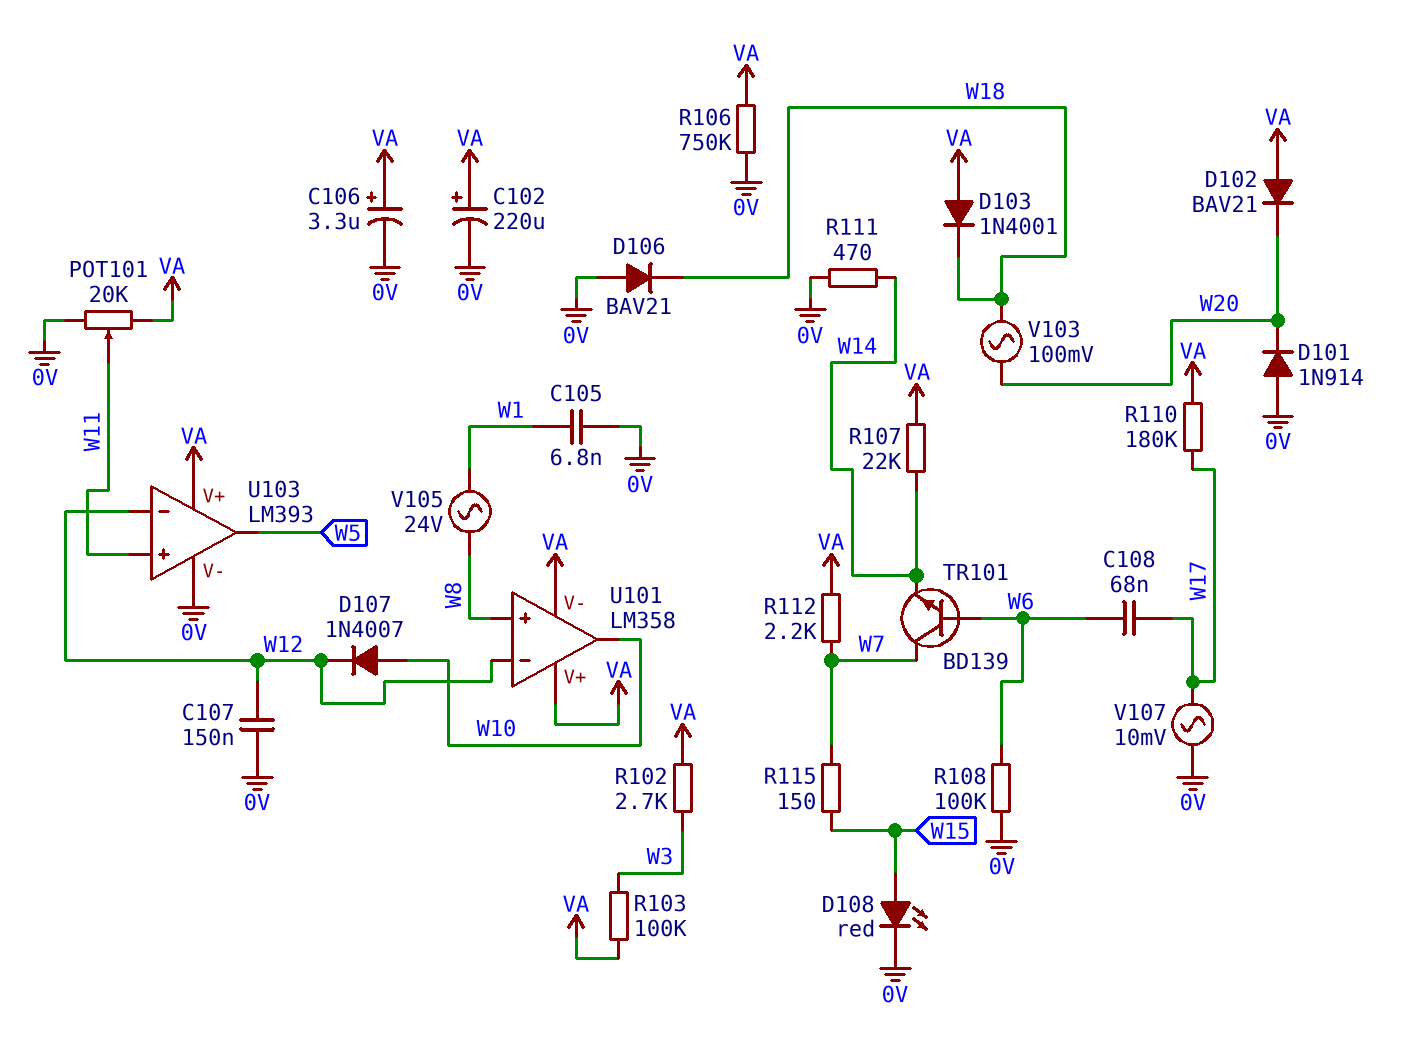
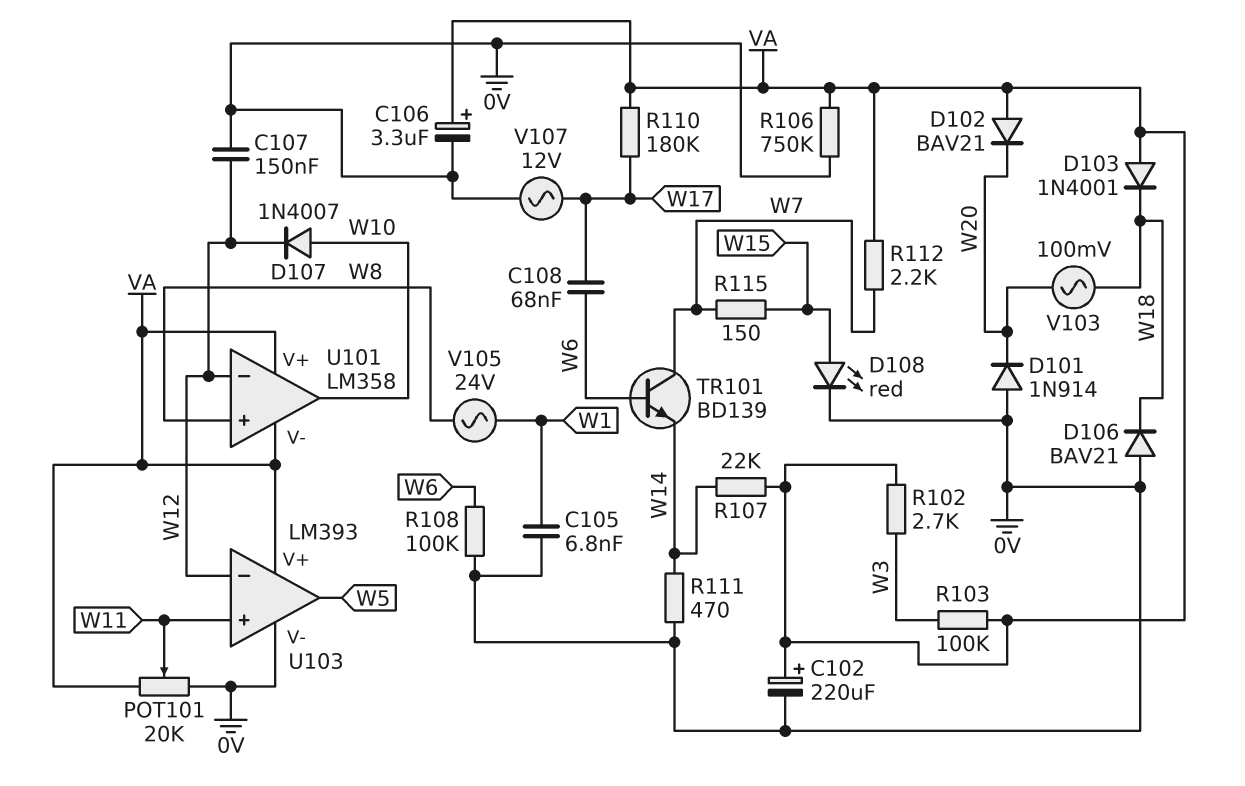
V107: AC 10mV (0V, W17) -> AC 12V (0V, W17)

